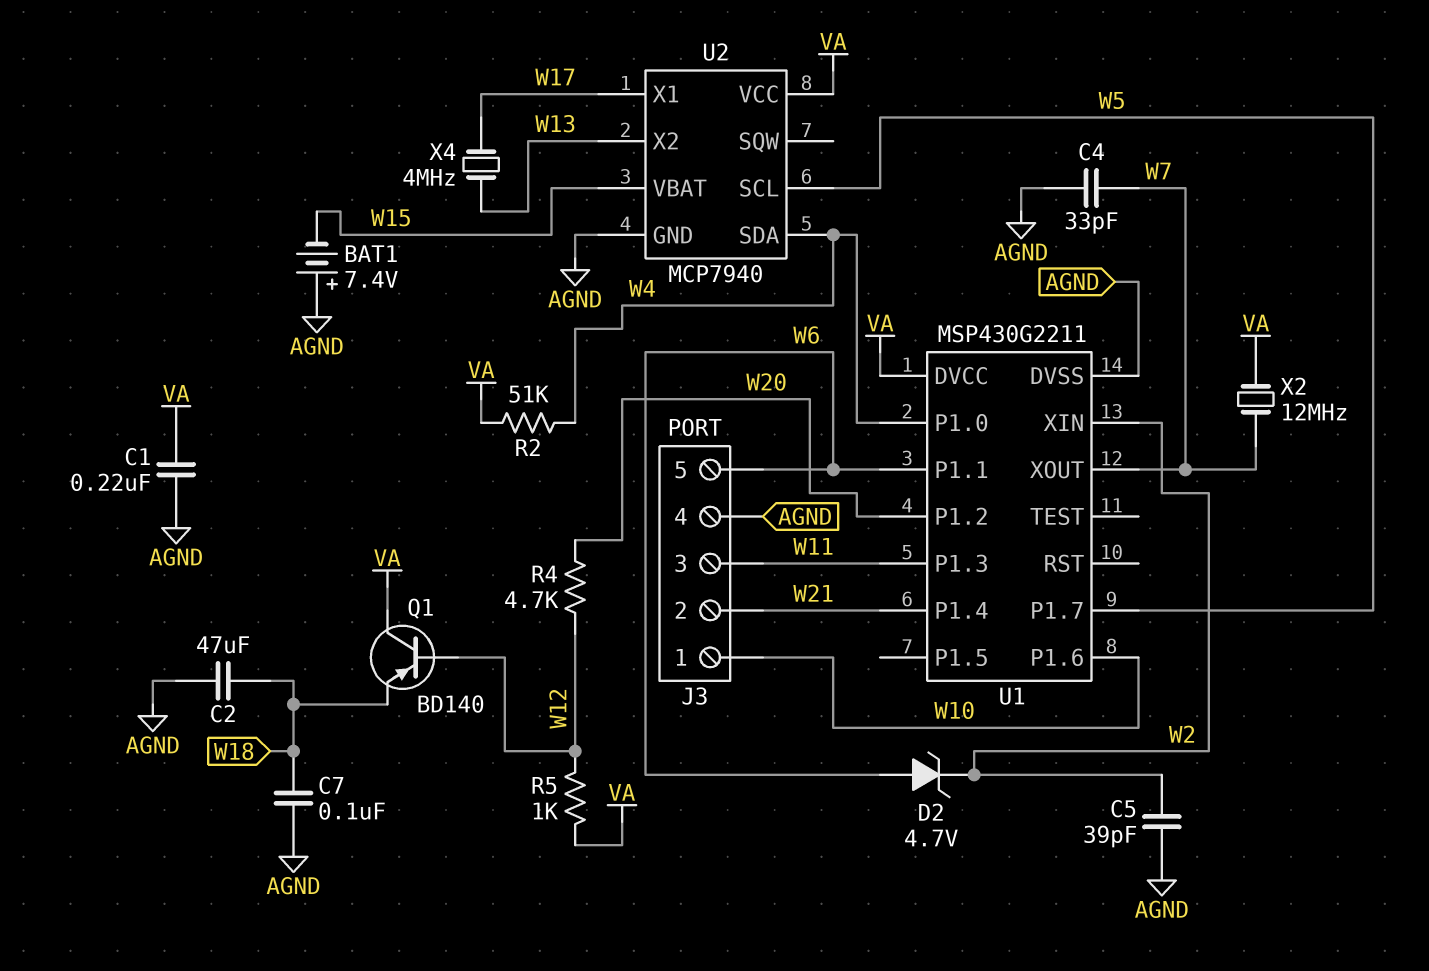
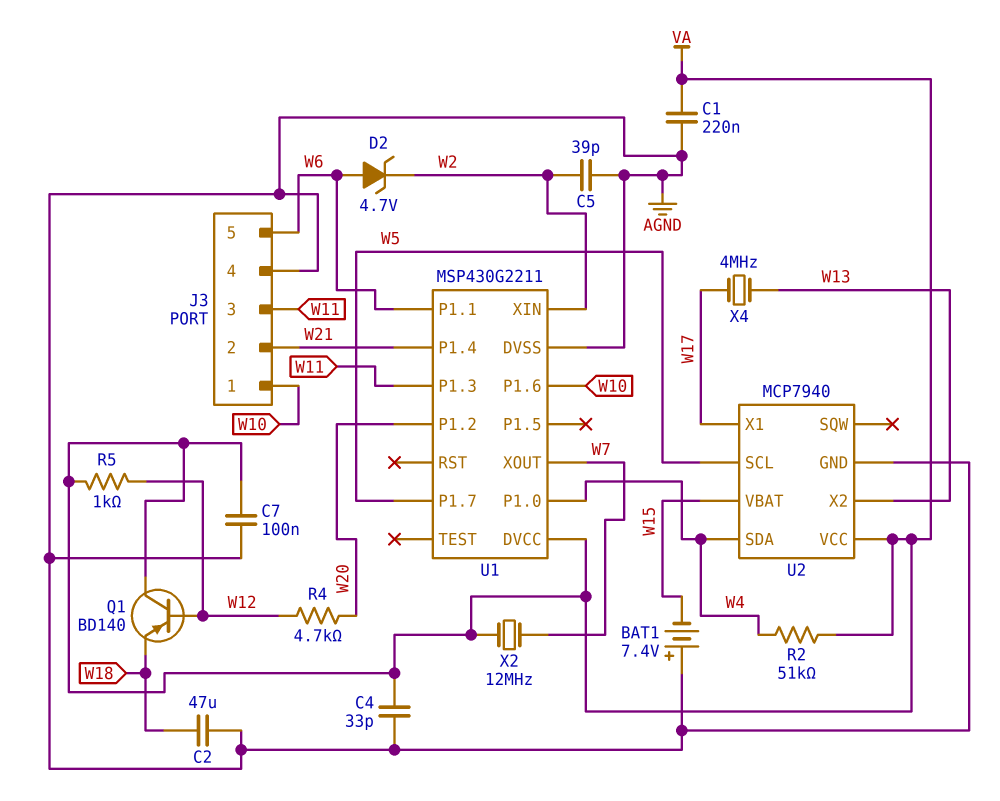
C4: 33pF (AGND, W7) -> 33pF (AGND, VA)
C7: 100nF (AGND, W18) -> 100nF (AGND, VA)

